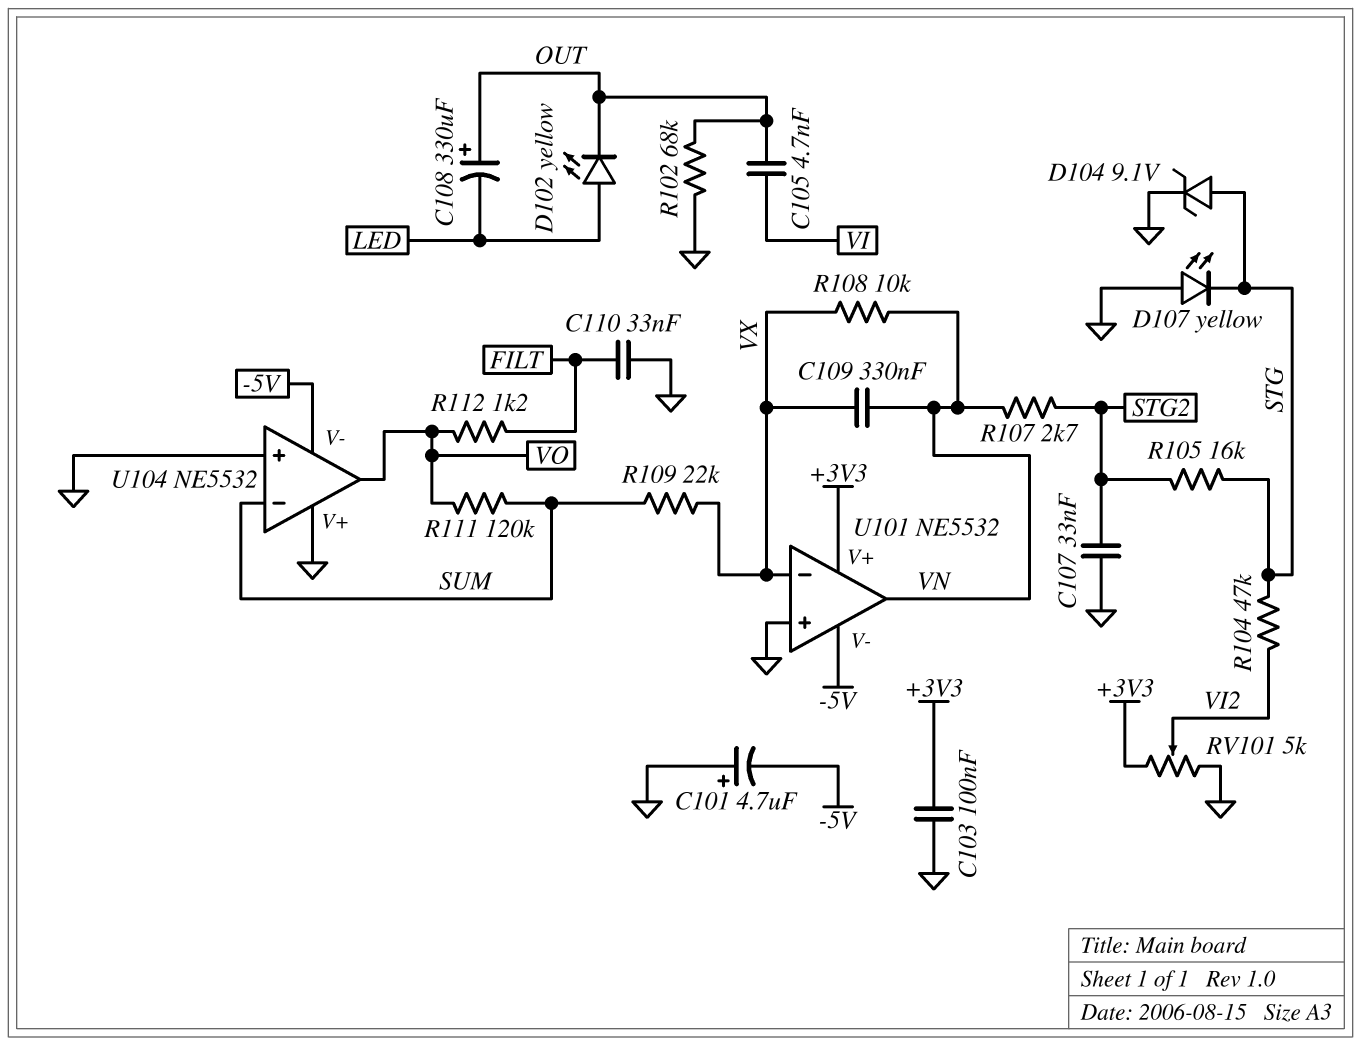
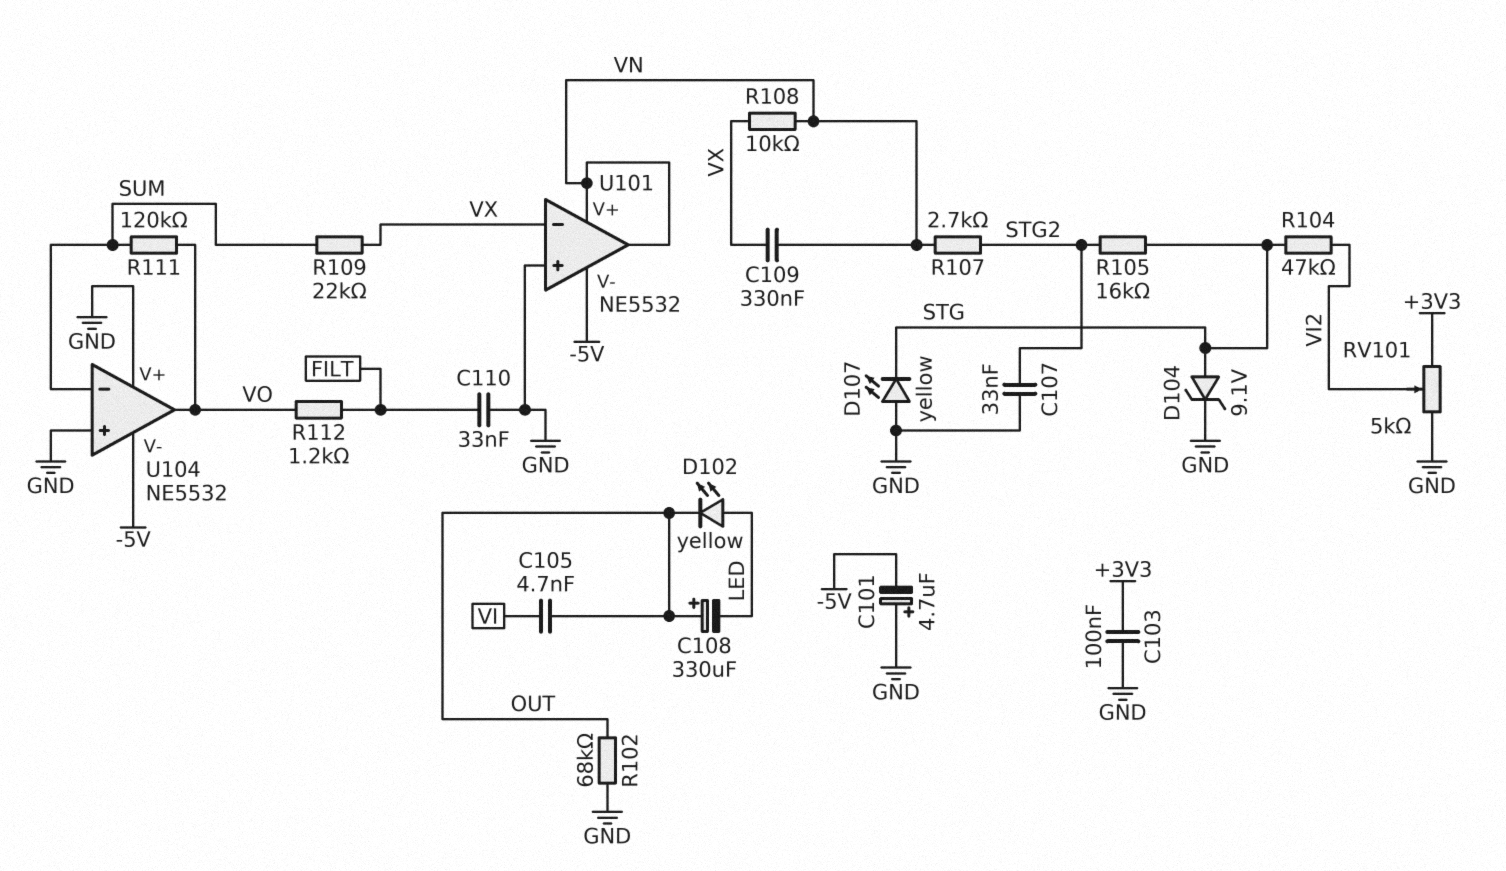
U101 pin V+: +3V3 -> VN

